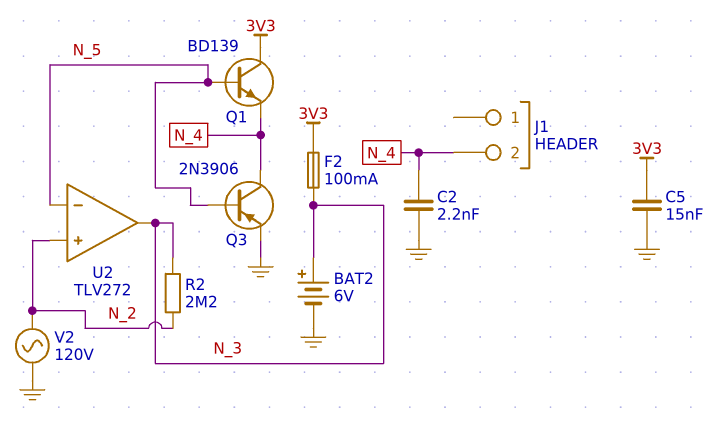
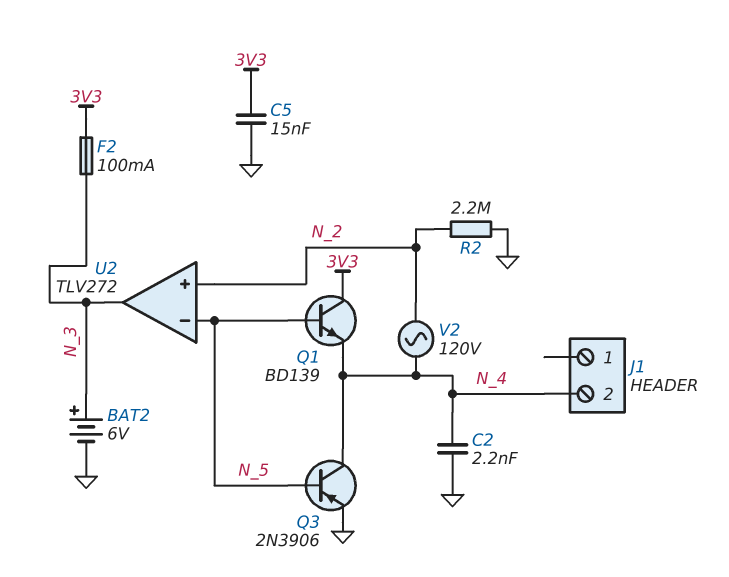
R2: 2.2M (N_2, N_3) -> 2.2M (GND, N_2)
V2: AC 120V (GND, N_2) -> AC 120V (N_2, N_4)

